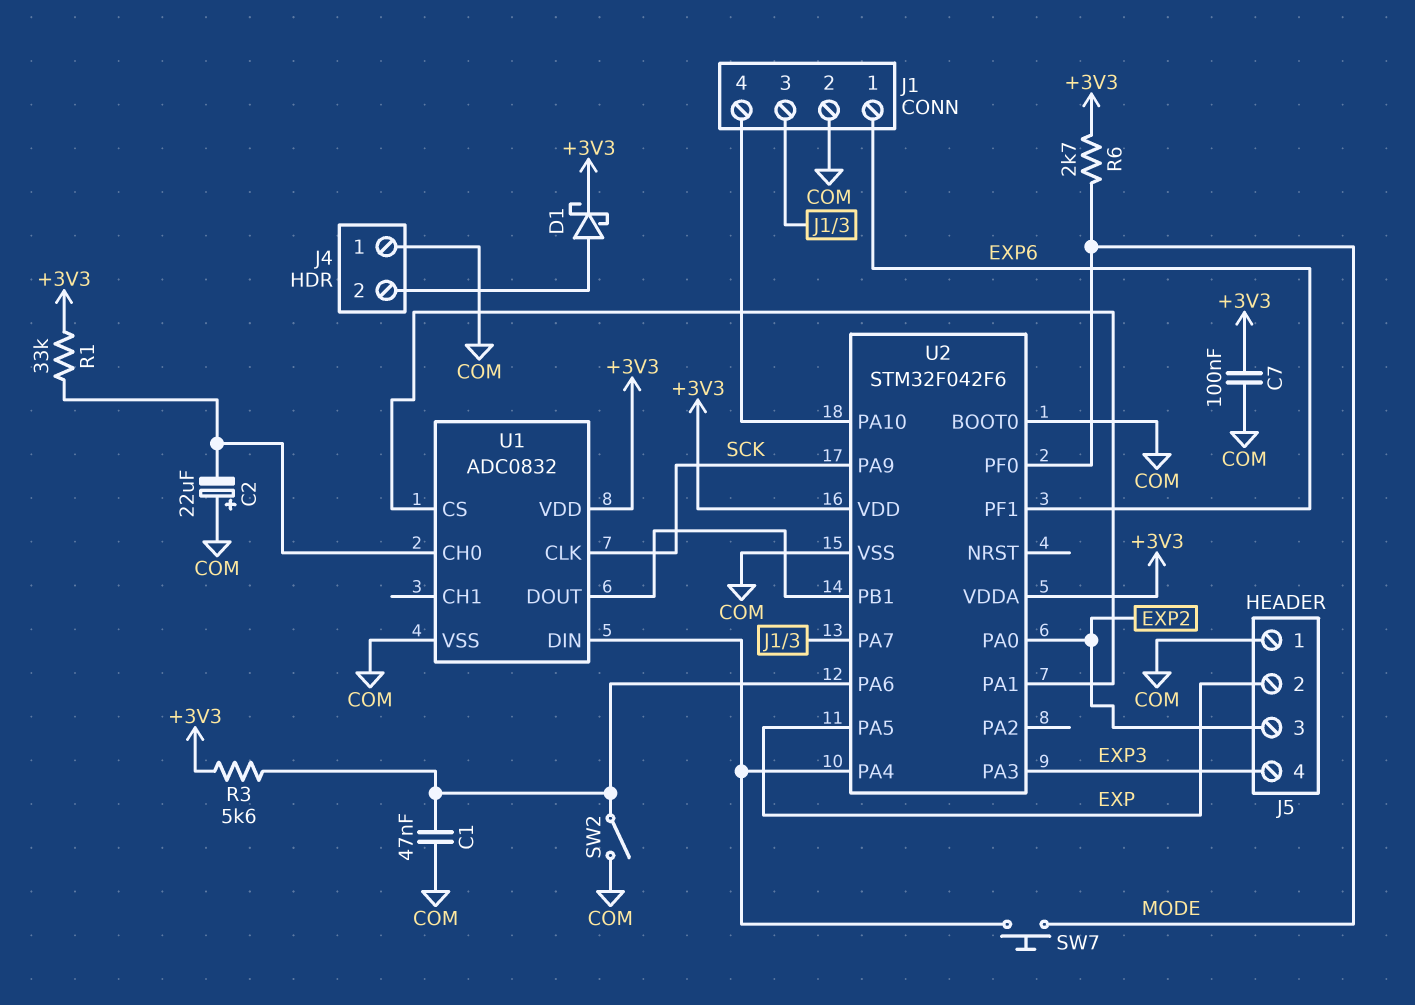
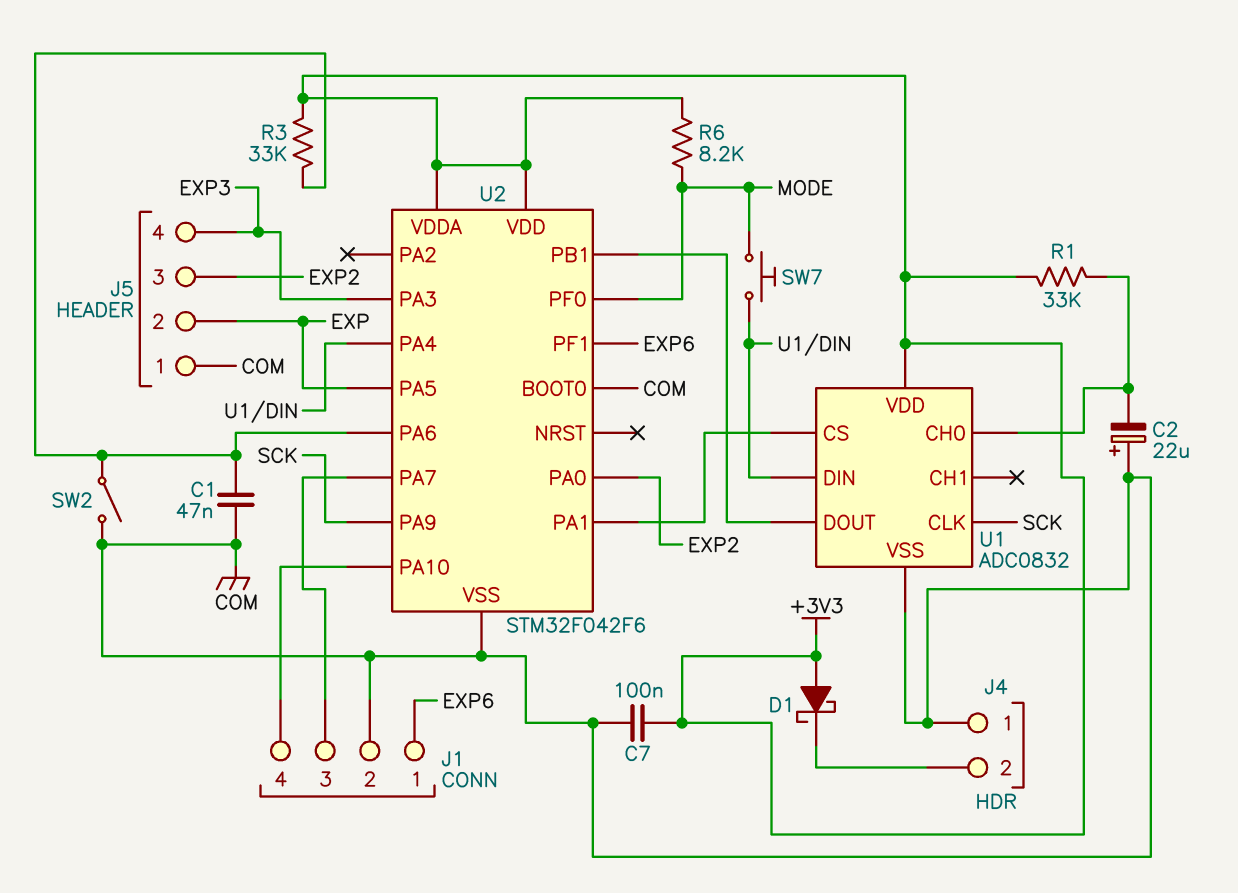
D1: schottky (A J4/2, K +3V3) -> schottky (A +3V3, K J4/2)
R3: 5.6k (+3V3, U2/PA6) -> 33k (+3V3, U2/PA6)
R6: 2.7k (+3V3, MODE) -> 8.2k (+3V3, MODE)

